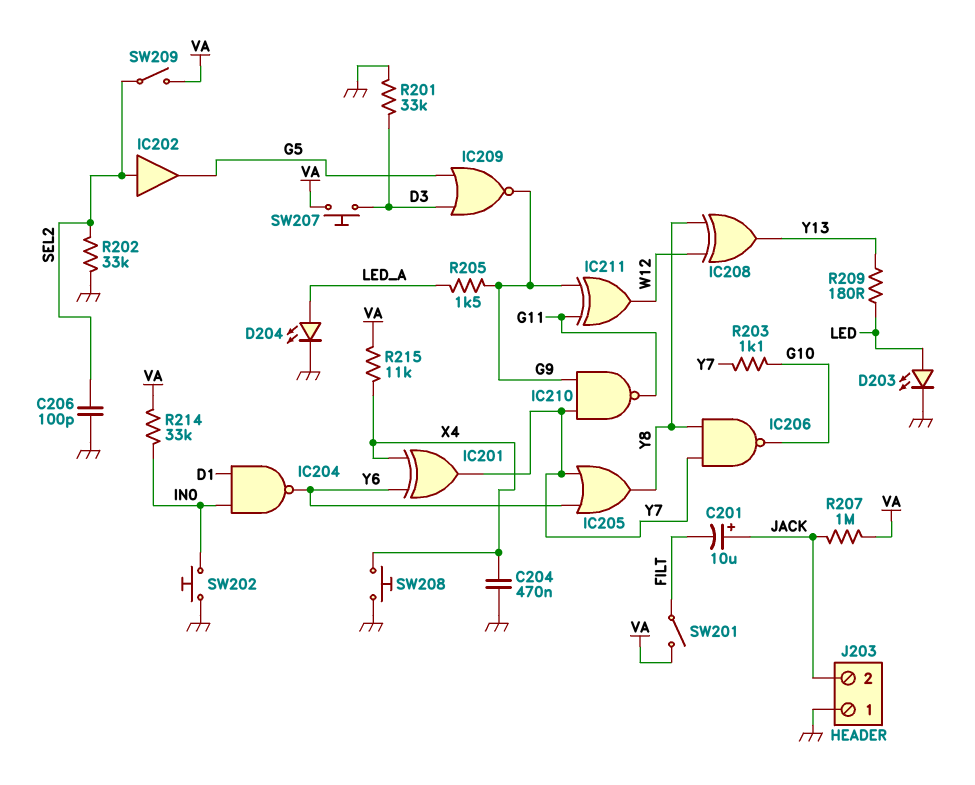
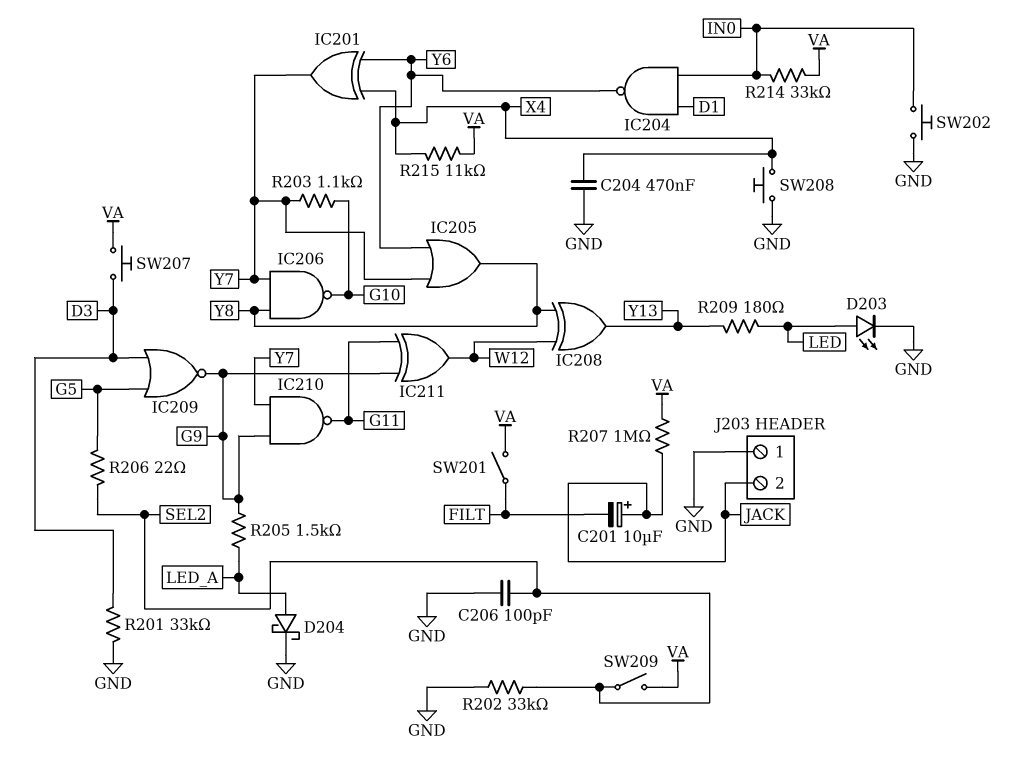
D204: LED (A LED_A, K GND) -> schottky (A LED_A, K GND)
IC202: buffer (in SEL2, out G5) -> none
R206: none -> 22 (G5, SEL2)

